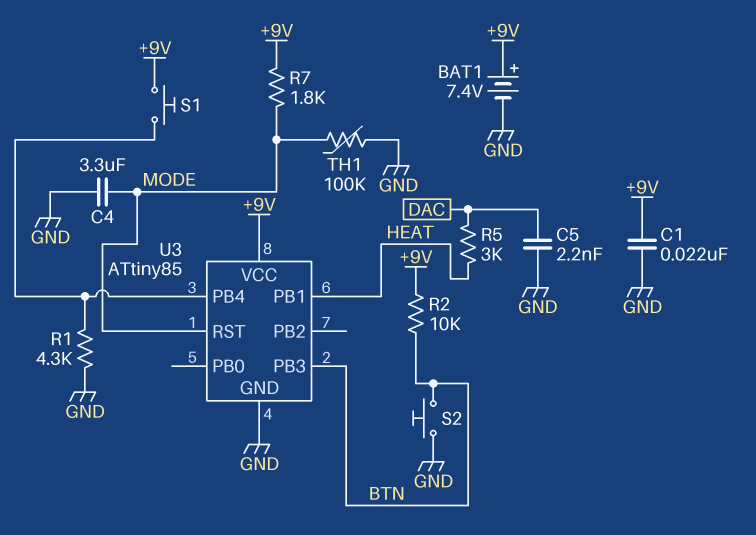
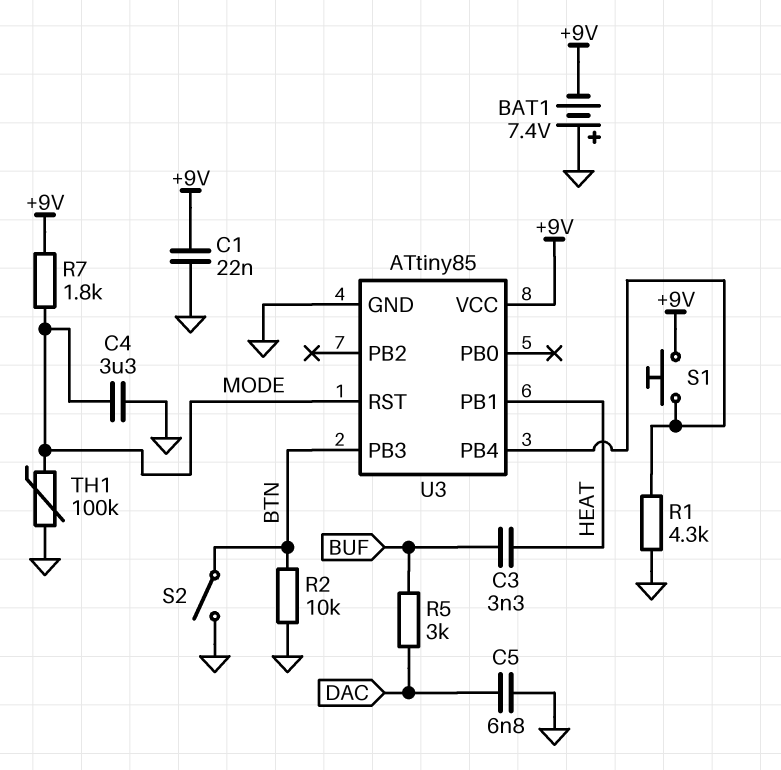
BAT1: 7.4V (plus +9V, minus GND) -> 7.4V (plus GND, minus +9V)
C3: none -> 3.3nF (BUF, HEAT)
C5: 2.2nF (DAC, GND) -> 6.8nF (DAC, GND)
R2: 10k (+9V, BTN) -> 10k (BTN, GND)
R5: 3k (DAC, HEAT) -> 3k (BUF, DAC)
S2: button (BTN, GND) -> switch (BTN, GND)

